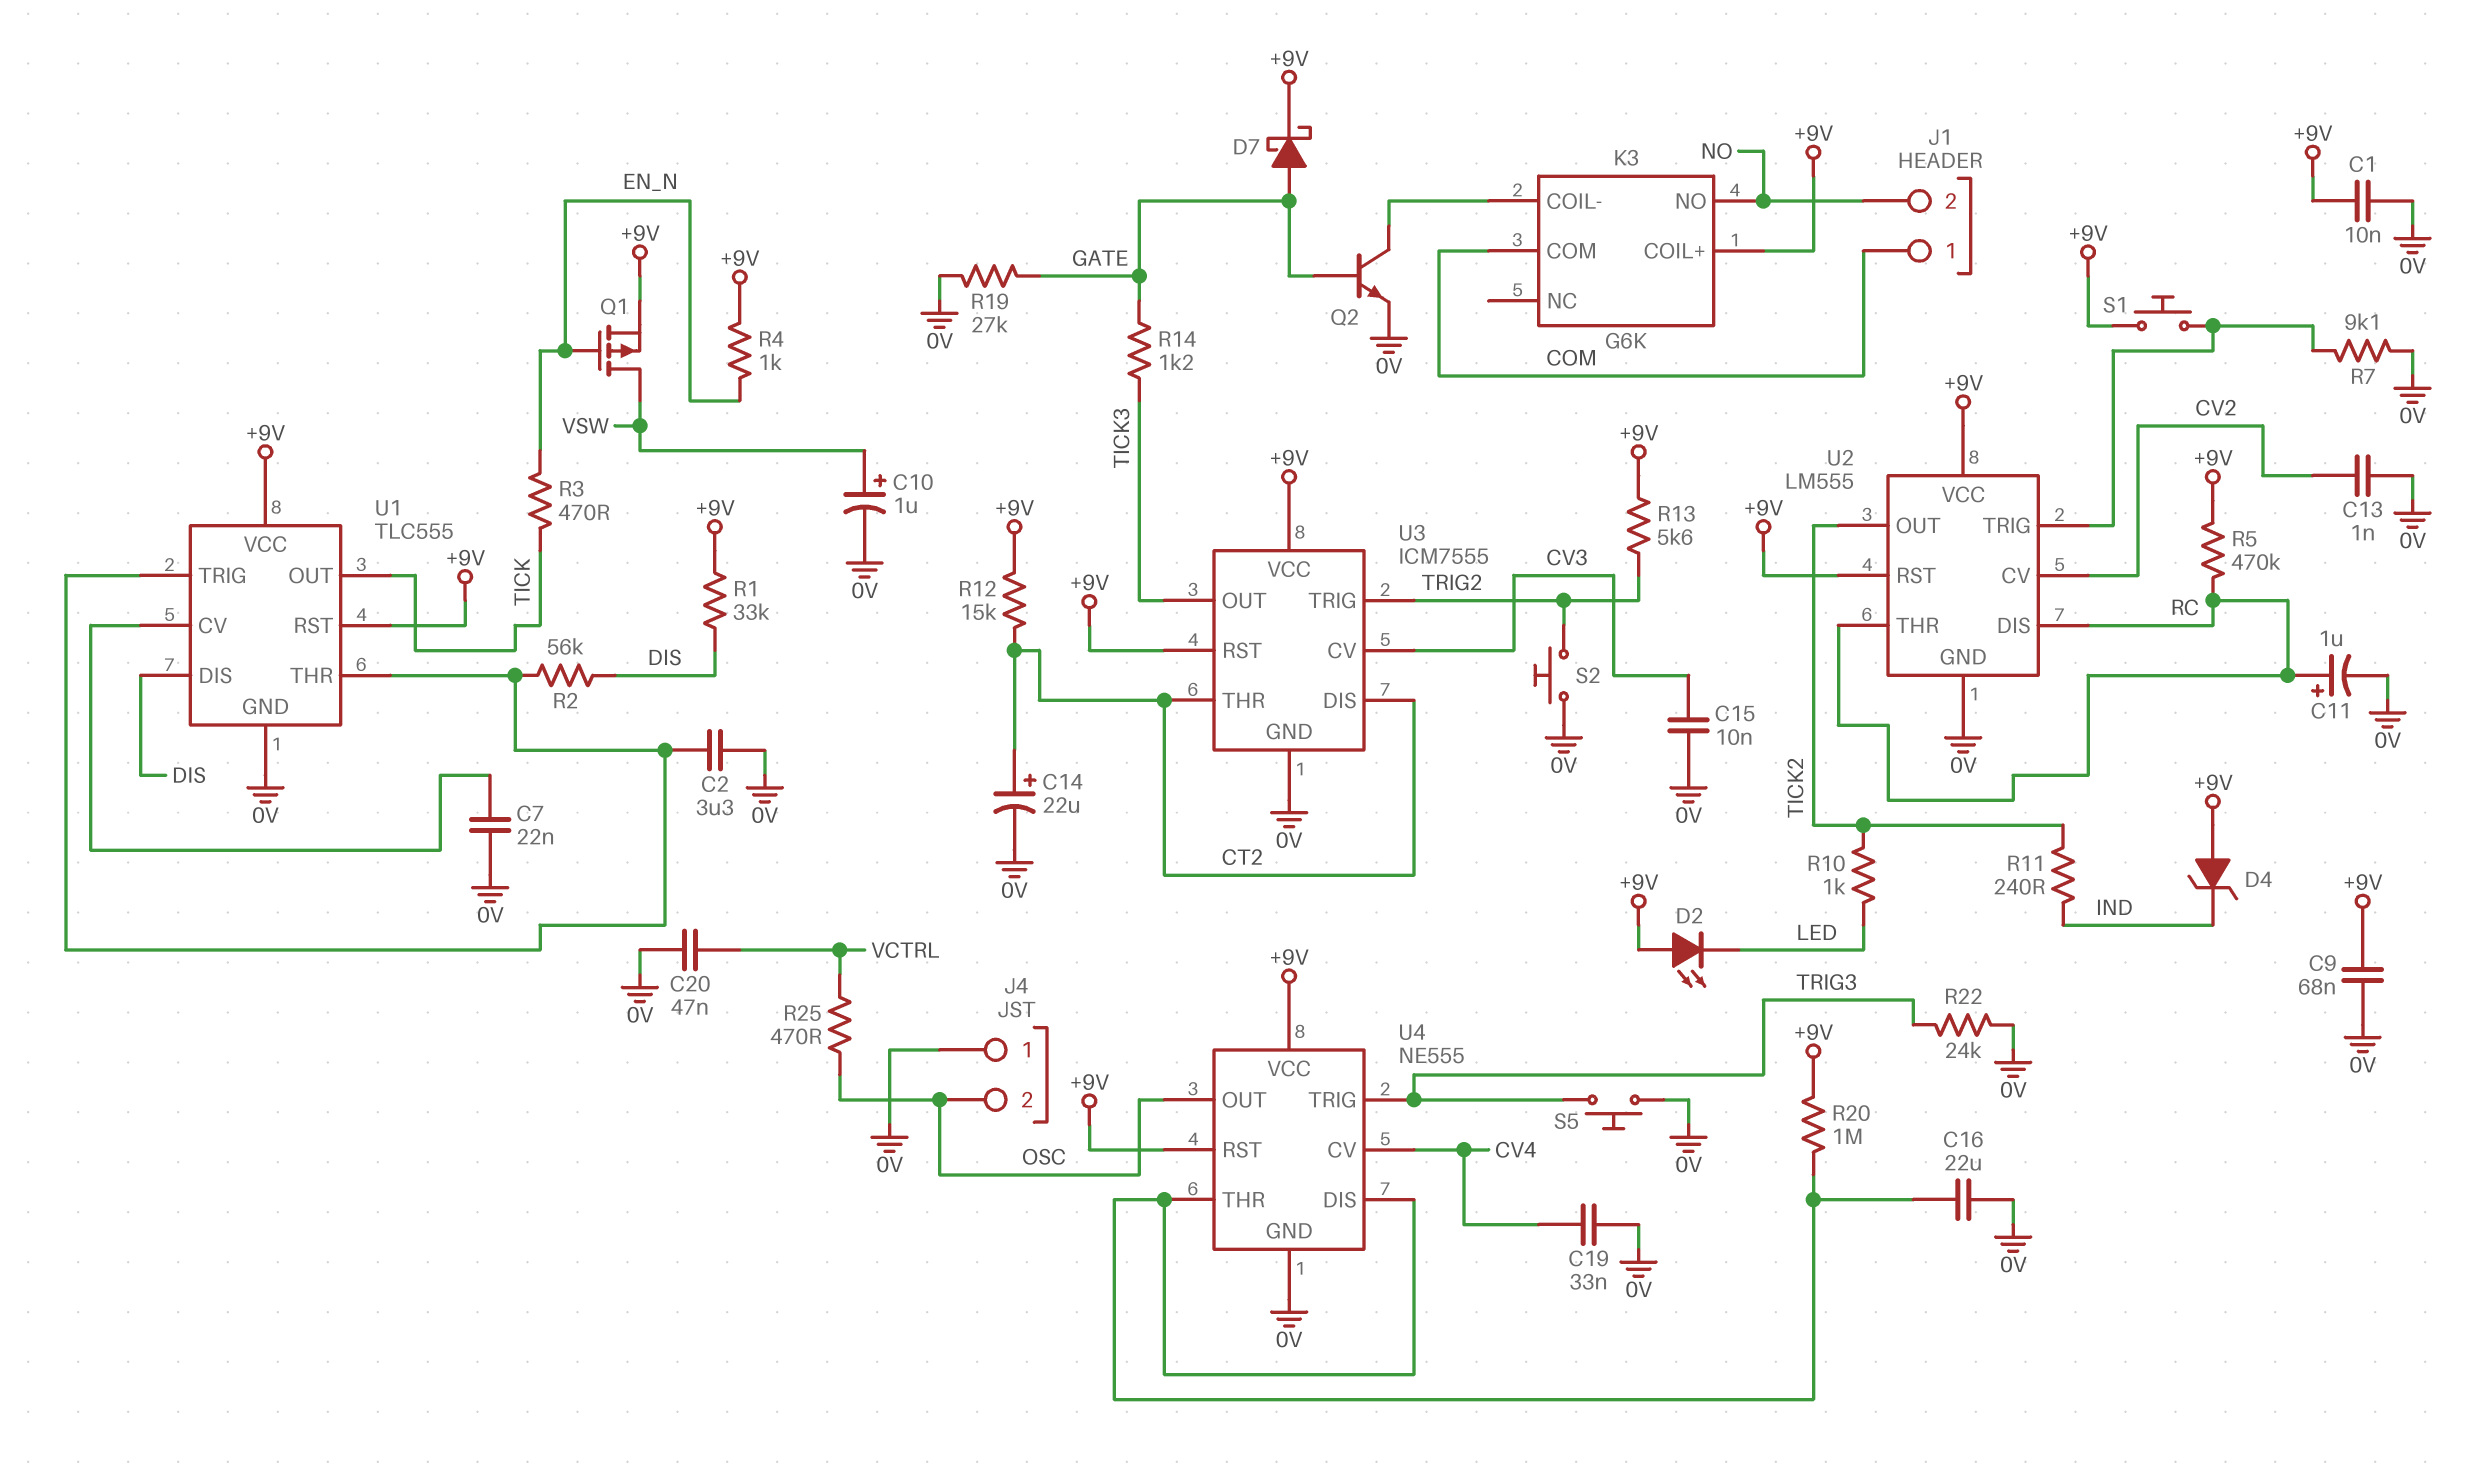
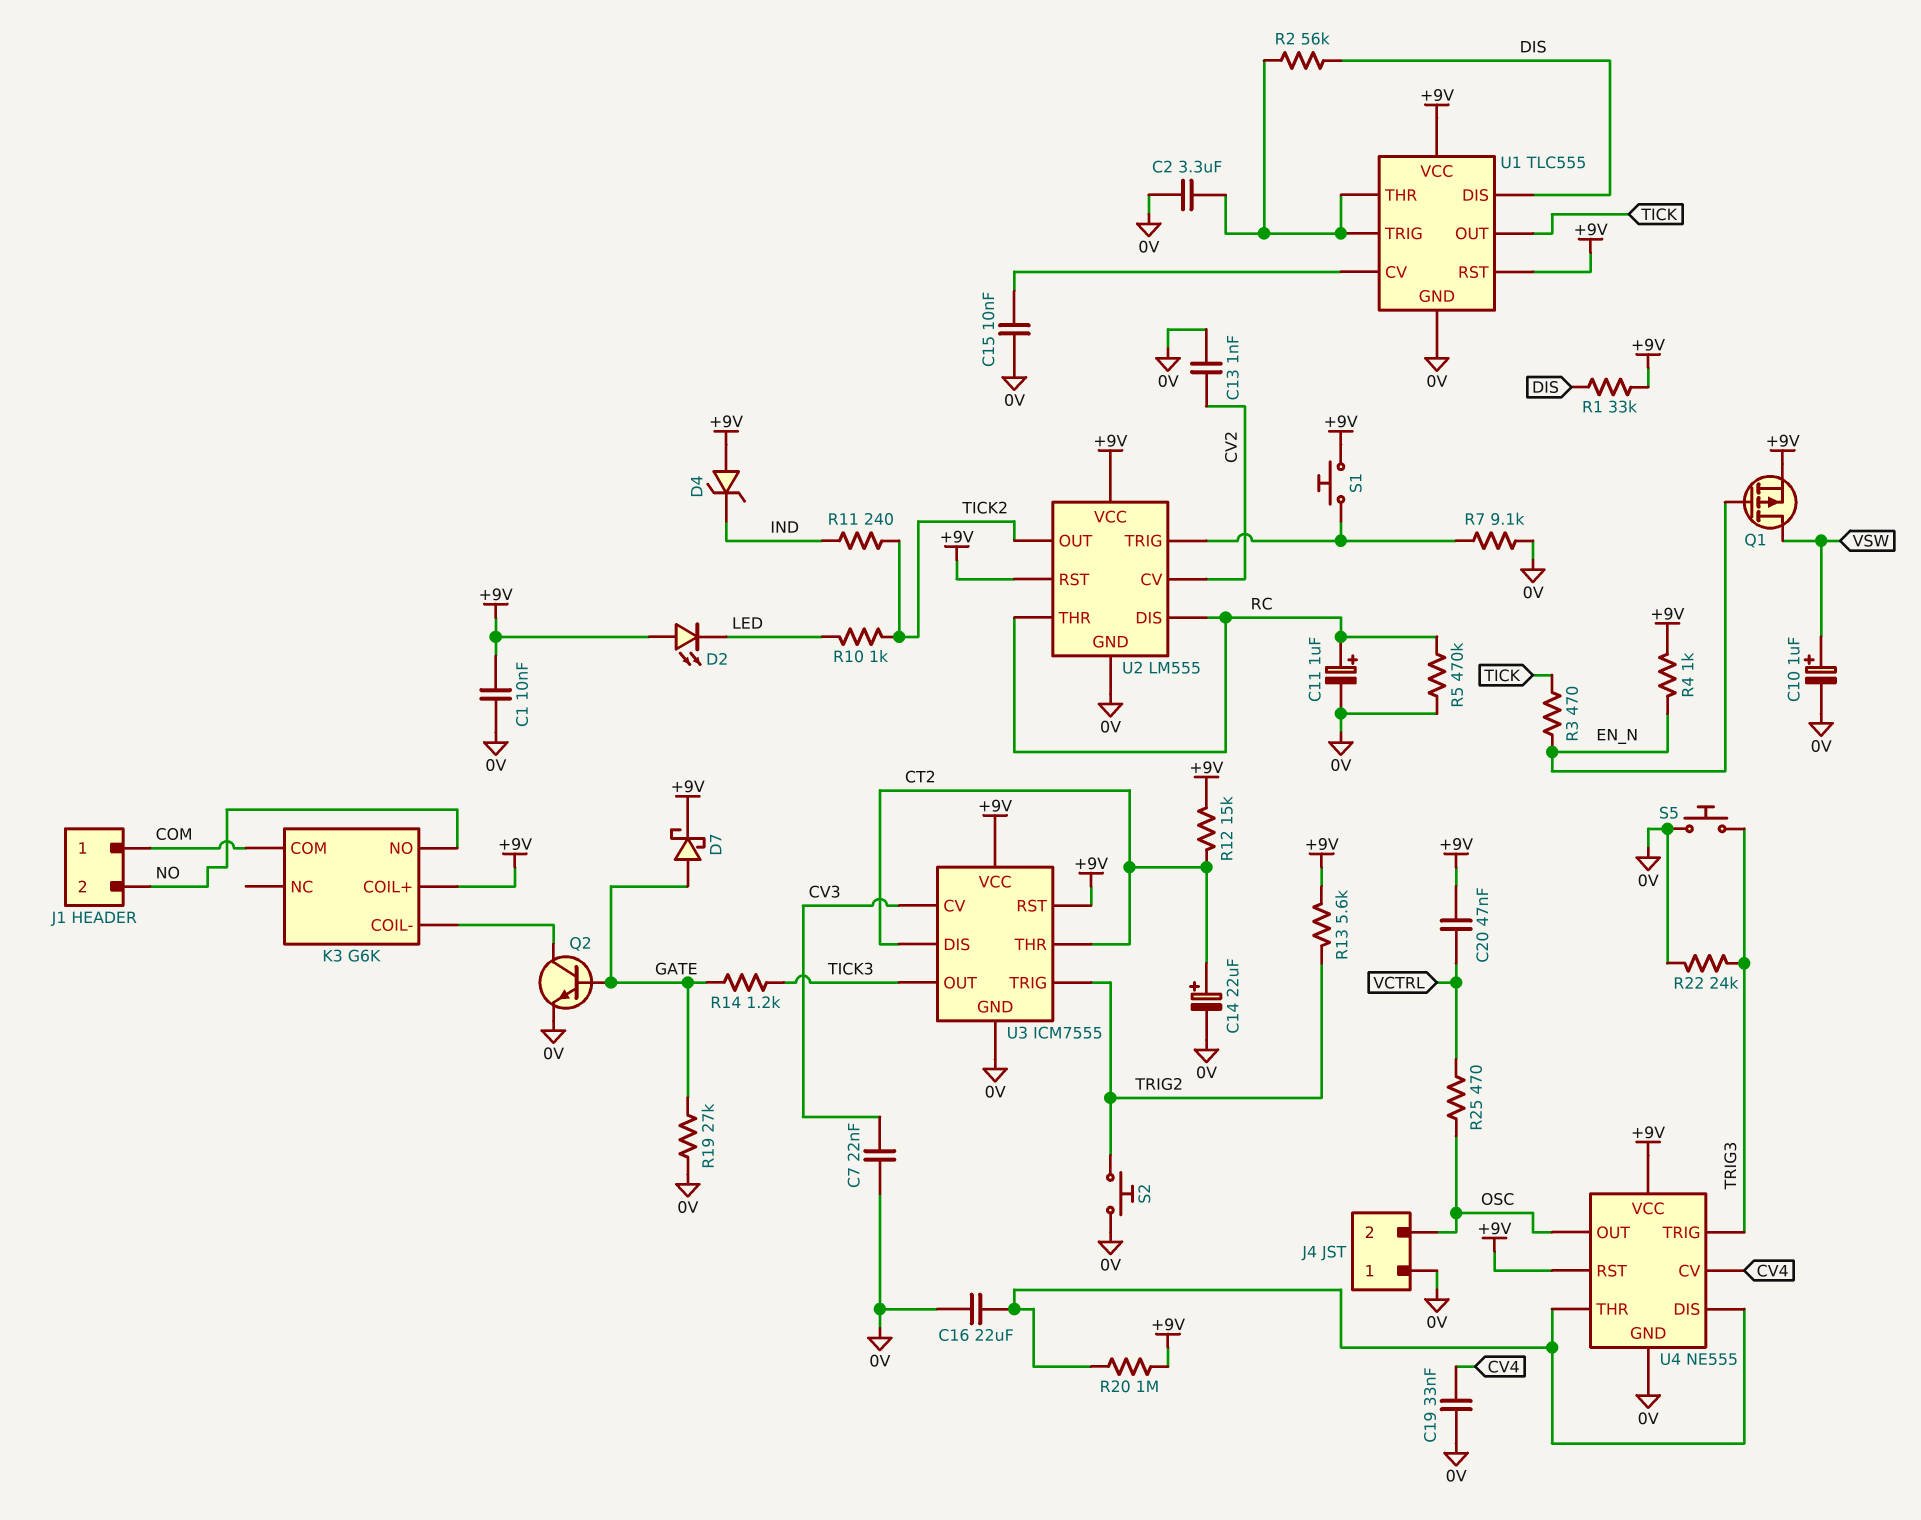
C7: 22nF (0V, U1/CV) -> 22nF (0V, CV3)
C9: 68nF (+9V, 0V) -> none
C15: 10nF (0V, CV3) -> 10nF (0V, U1/CV)
C20: 47nF (0V, VCTRL) -> 47nF (+9V, VCTRL)
R5: 470k (+9V, RC) -> 470k (0V, RC)

